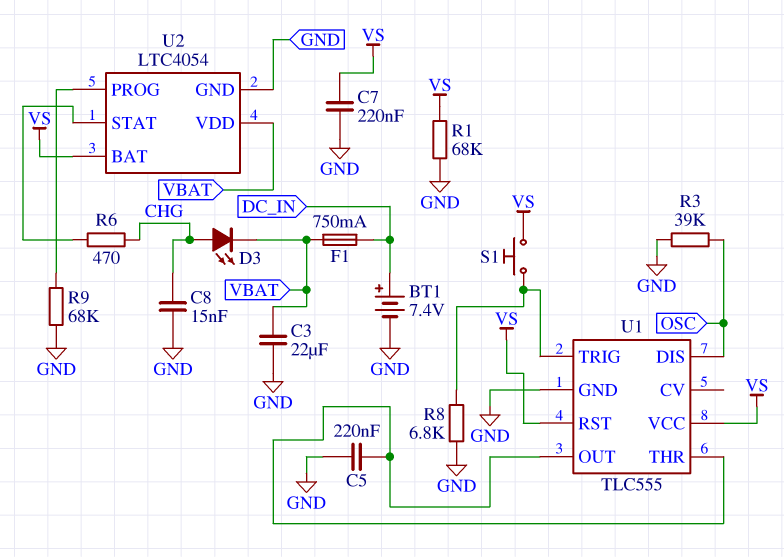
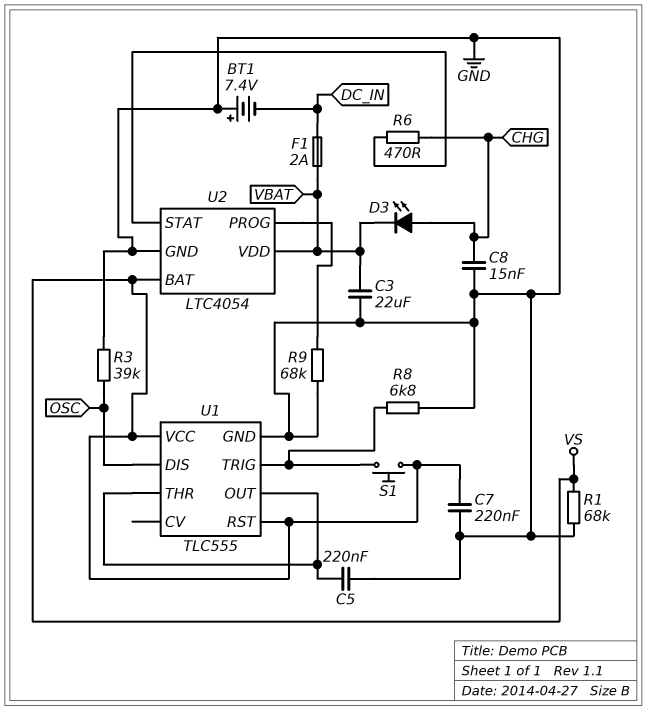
BT1: 7.4V (plus DC_IN, minus GND) -> 7.4V (plus GND, minus DC_IN)
F1: 750mA (DC_IN, VBAT) -> 2A (DC_IN, VBAT)

